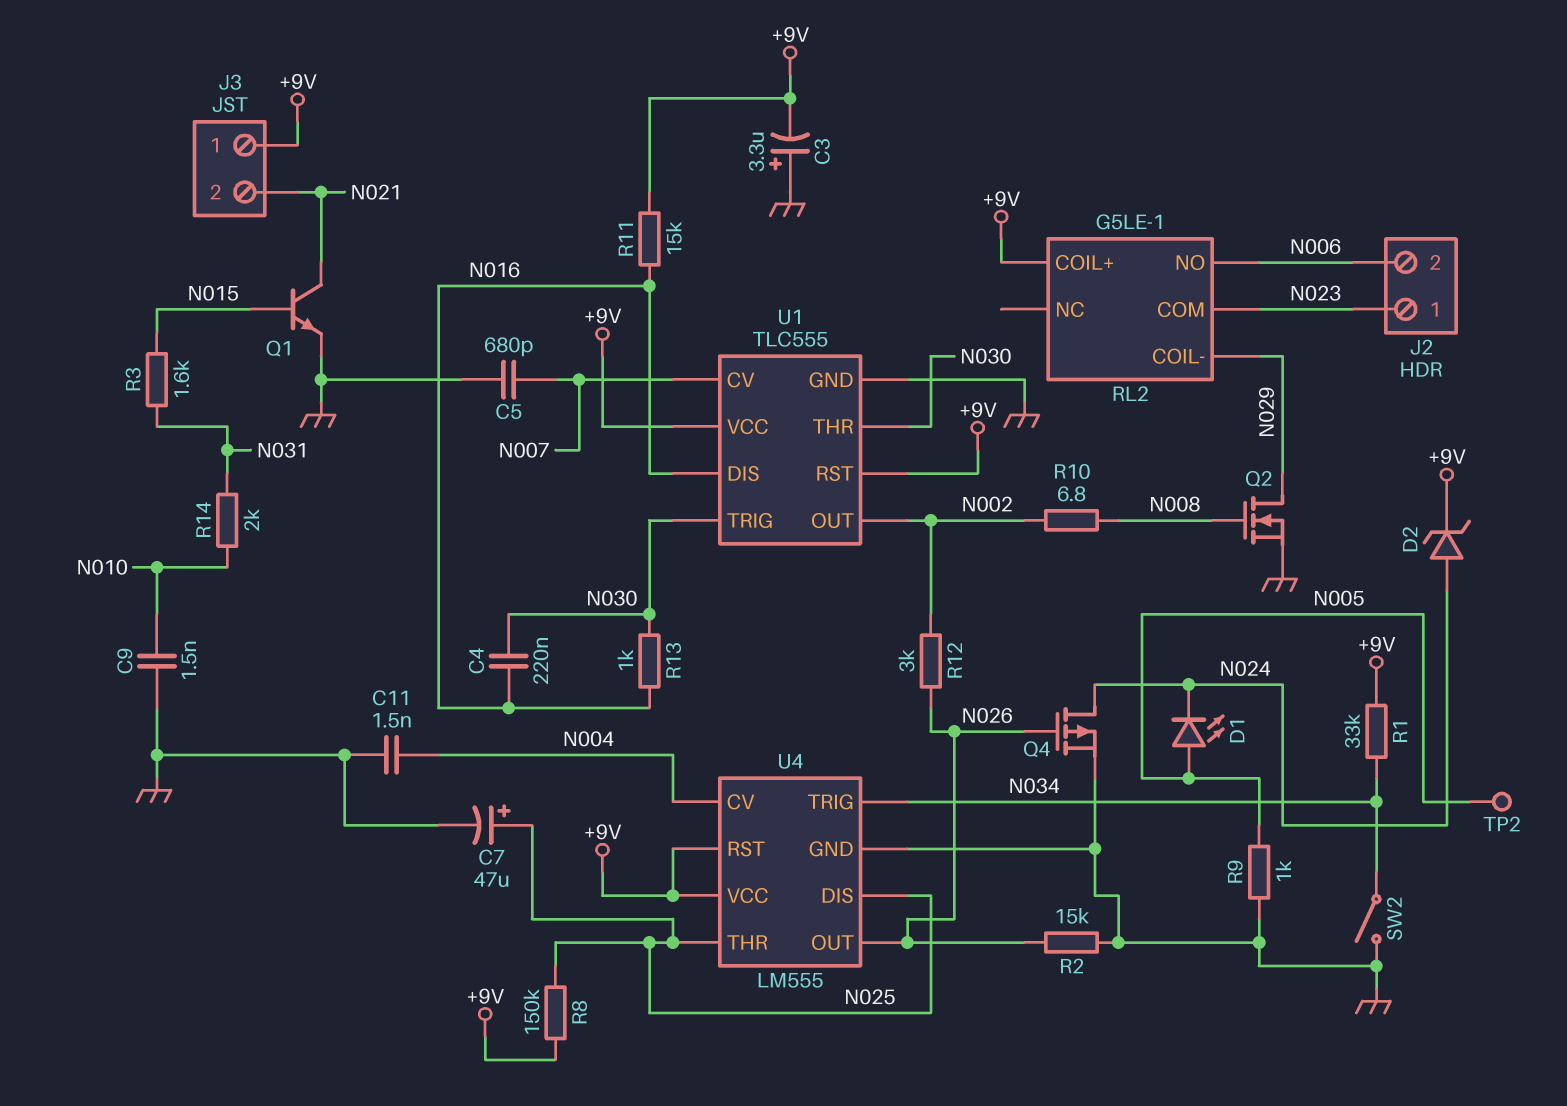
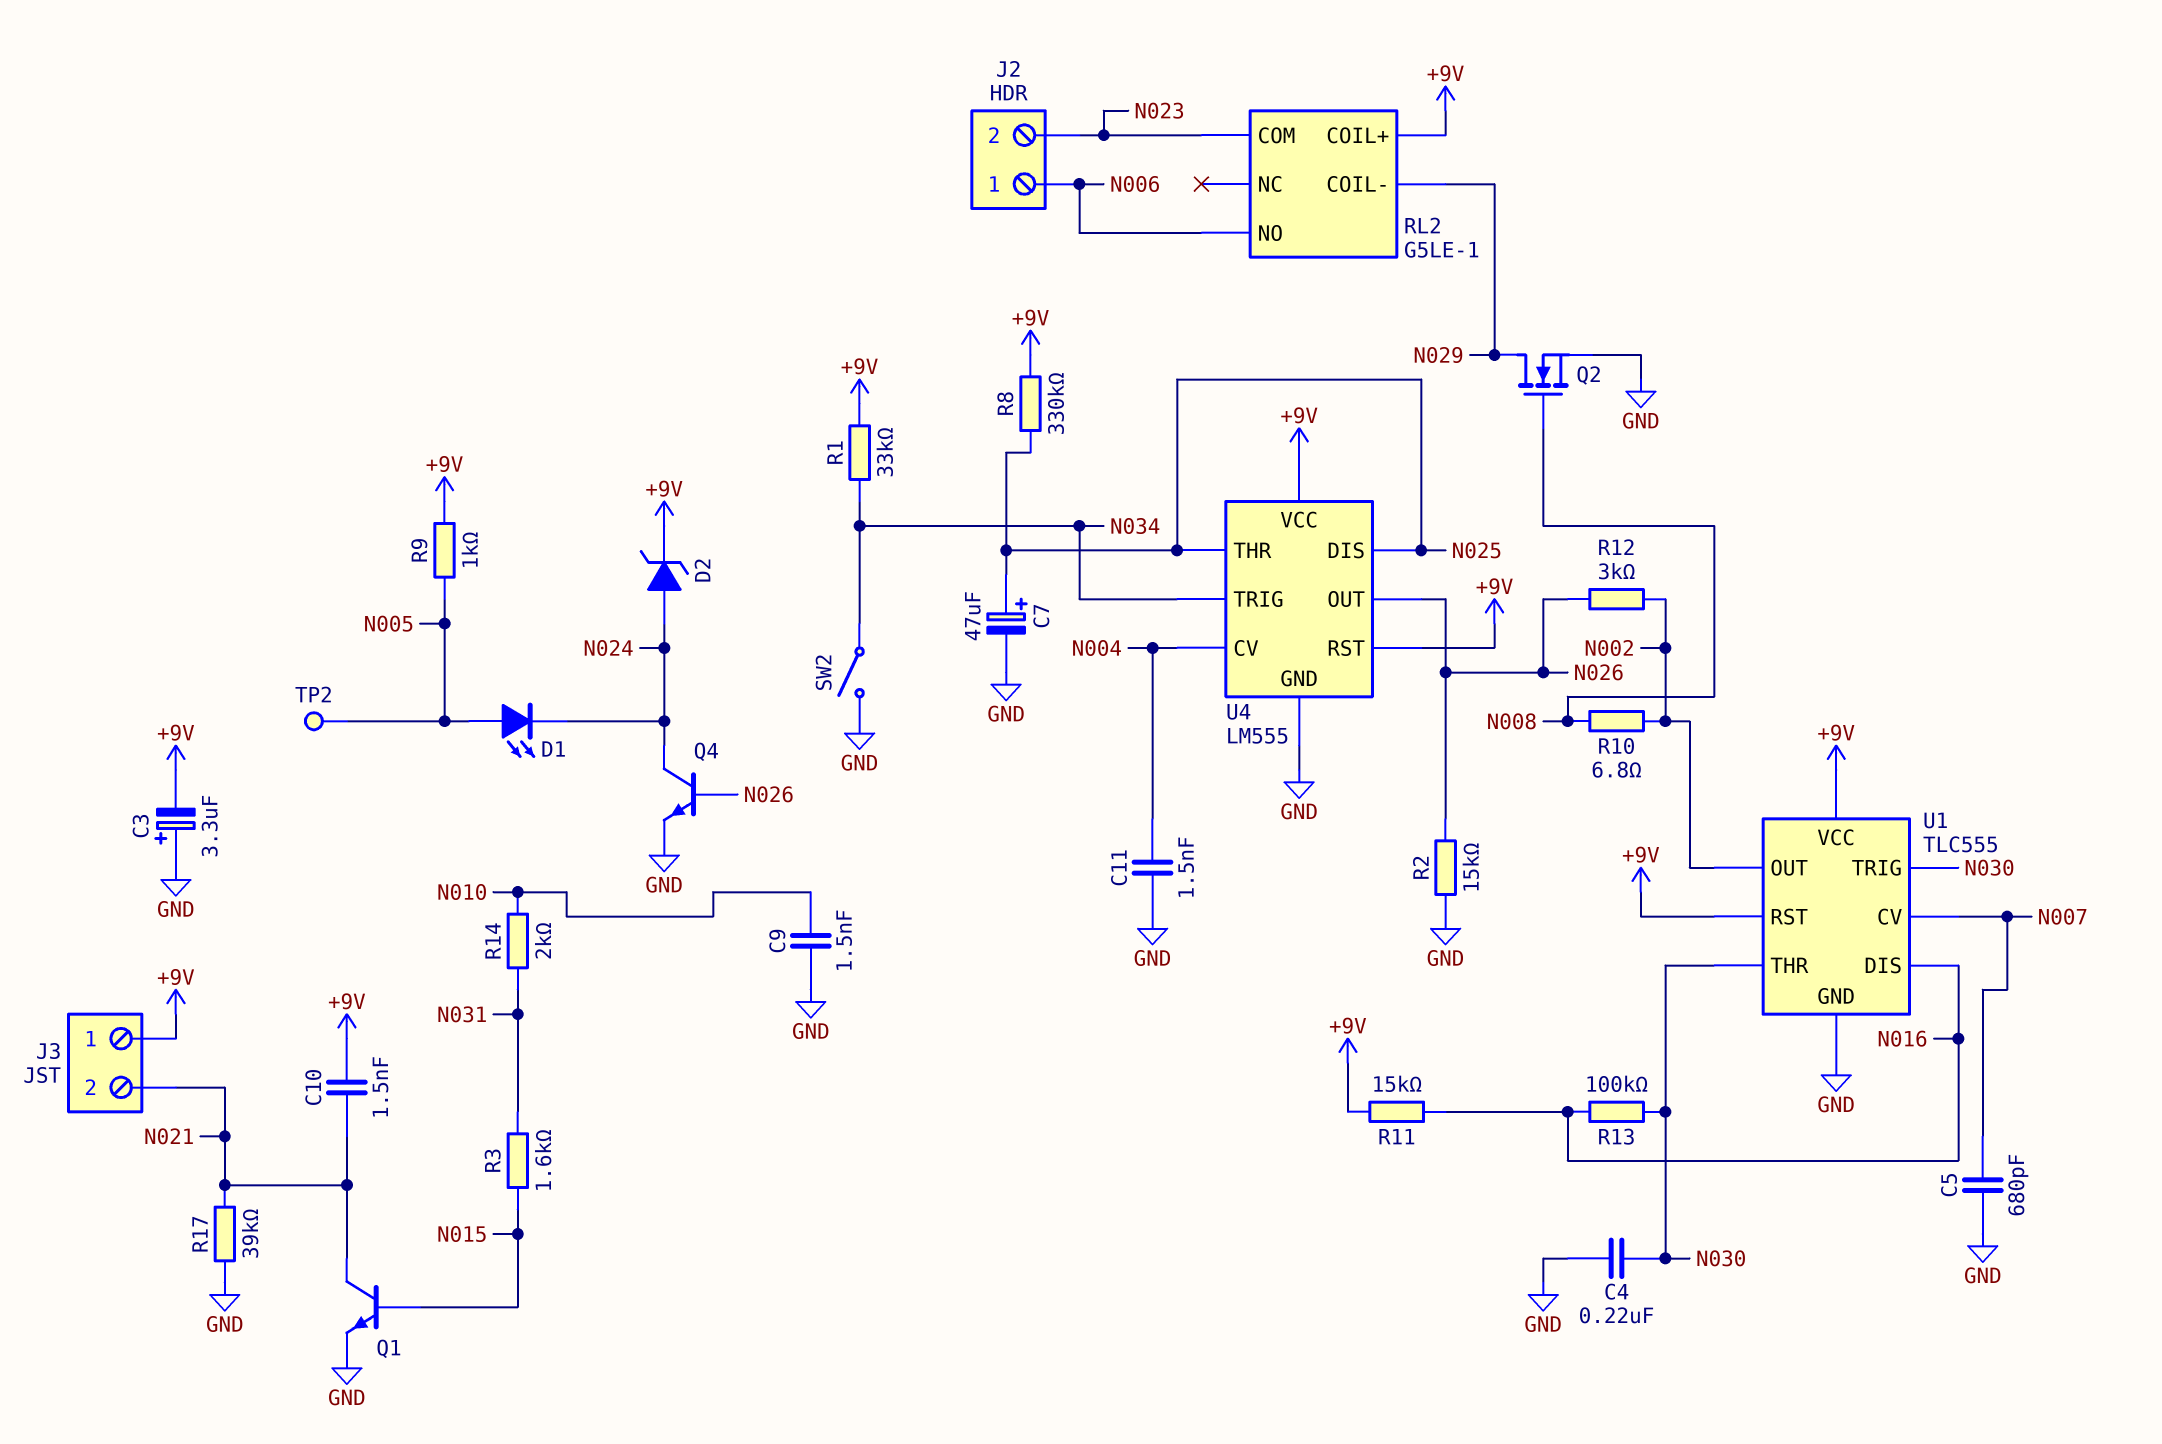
C4: 220nF (N016, N030) -> 220nF (GND, N030)
C10: none -> 1.5nF (+9V, N021)
J2 pin 1: N023 -> N006
J2 pin 2: N006 -> N023
Q4: PMOS (G N026, D N024, S GND) -> NPN (B N026, C N024, E GND)
R8: 150k (+9V, N025) -> 330k (+9V, N025)
R9: 1k (GND, N005) -> 1k (+9V, N005)
R13: 1k (N016, N030) -> 100k (N016, N030)
R17: none -> 39k (GND, N021)

